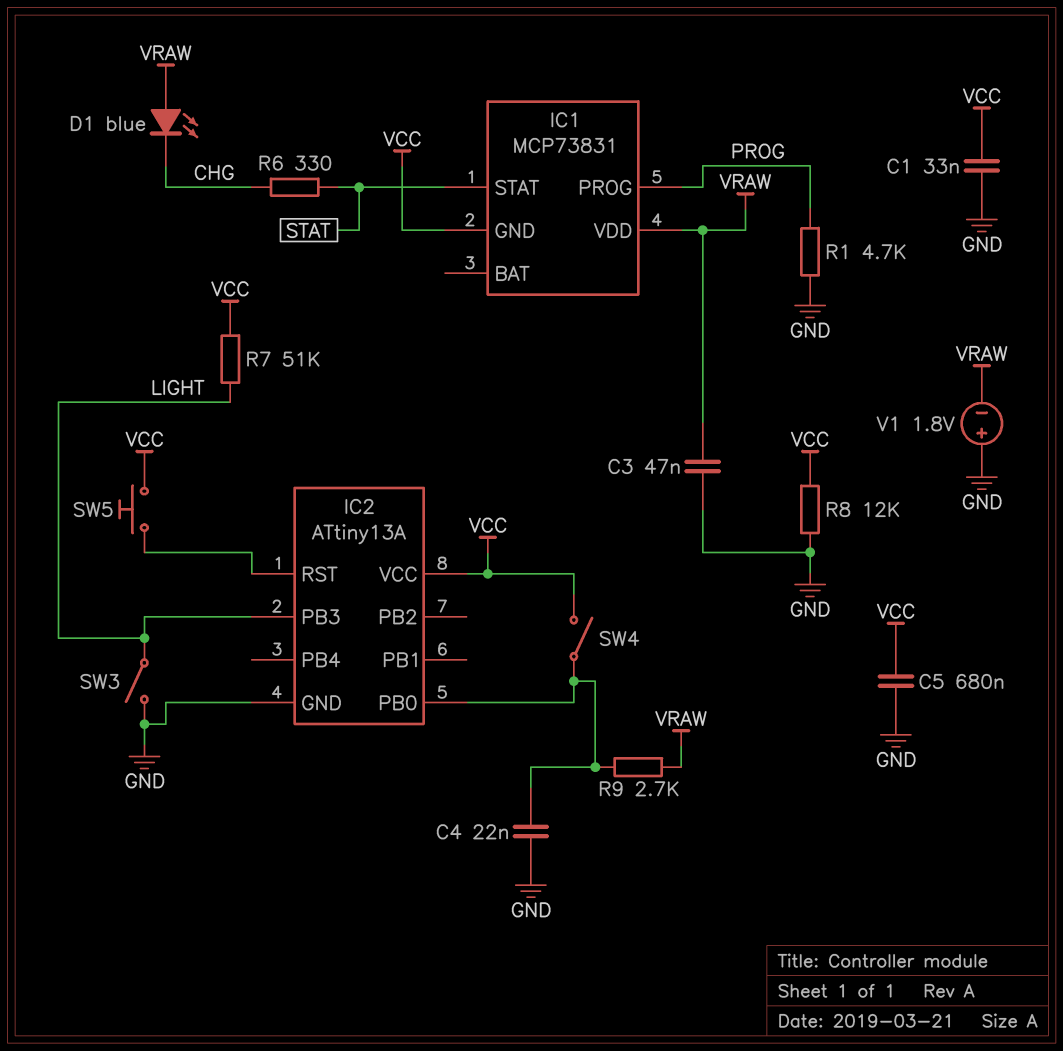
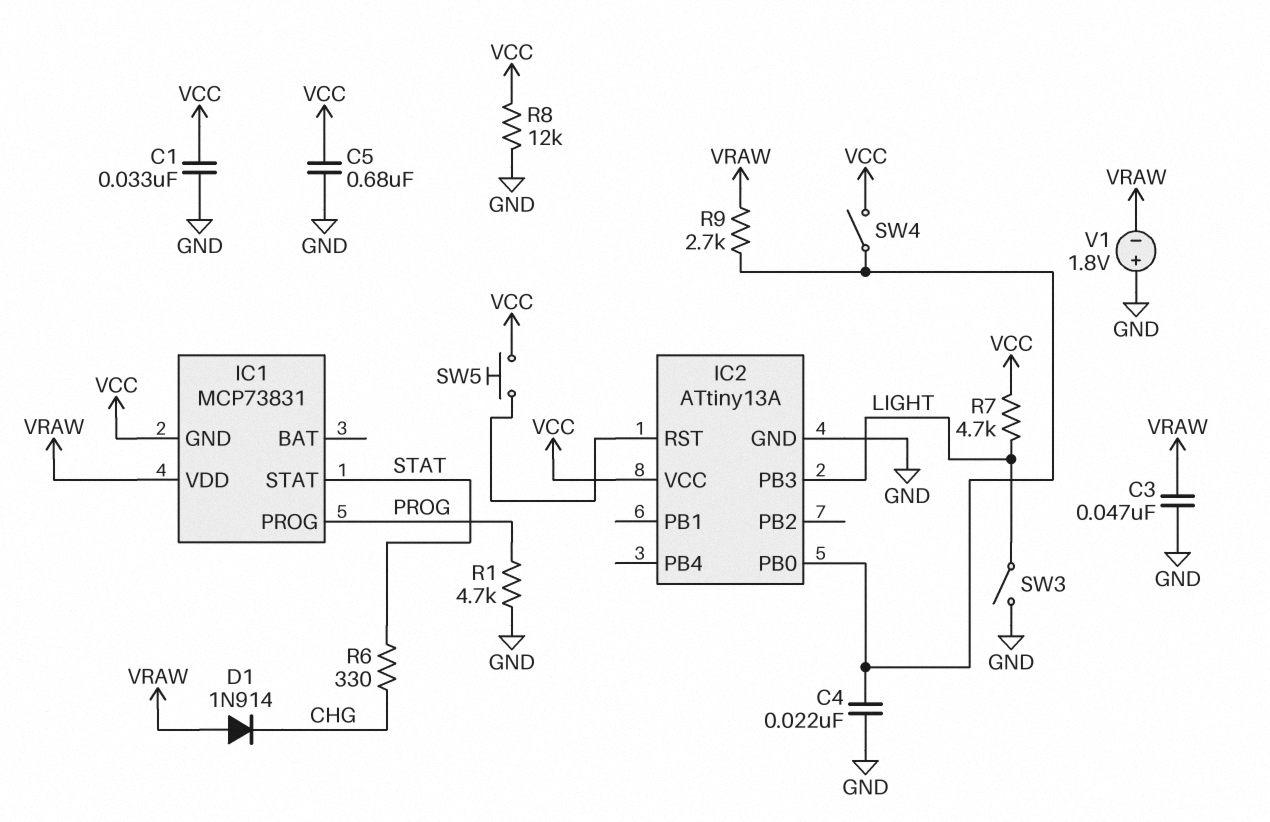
D1: LED blue (A VRAW, K CHG) -> diode 1N914 (A VRAW, K CHG)
R7: 51k (LIGHT, VCC) -> 4.7k (LIGHT, VCC)

